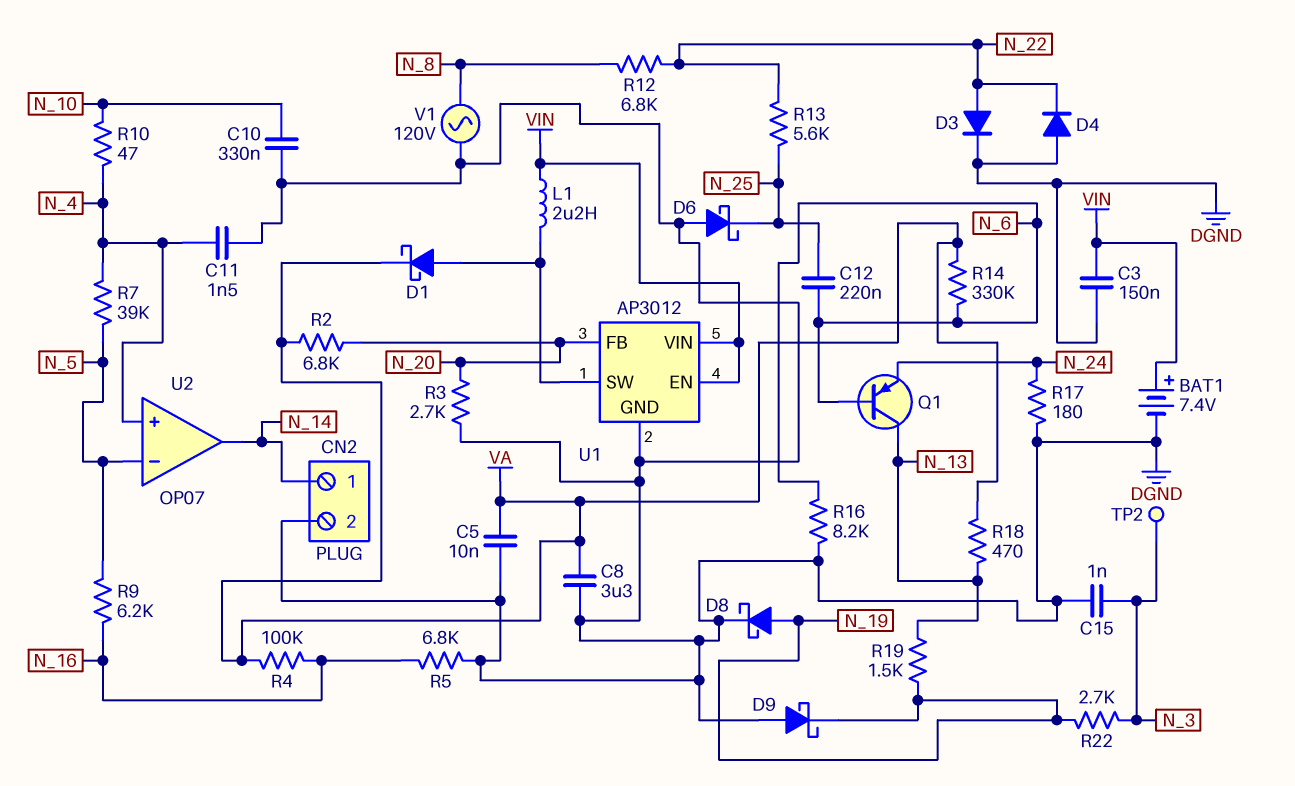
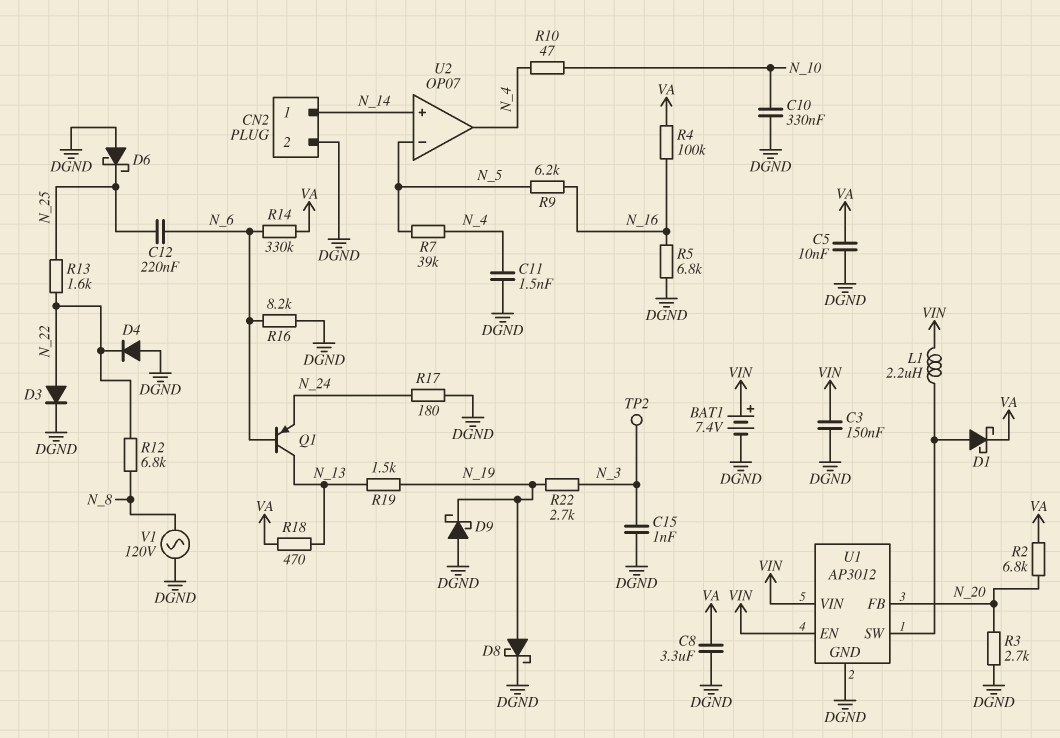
R13: 5.6k (N_22, N_25) -> 1.6k (N_22, N_25)
U2 pin in+: N_4 -> N_14
U2 pin out: N_14 -> N_4

